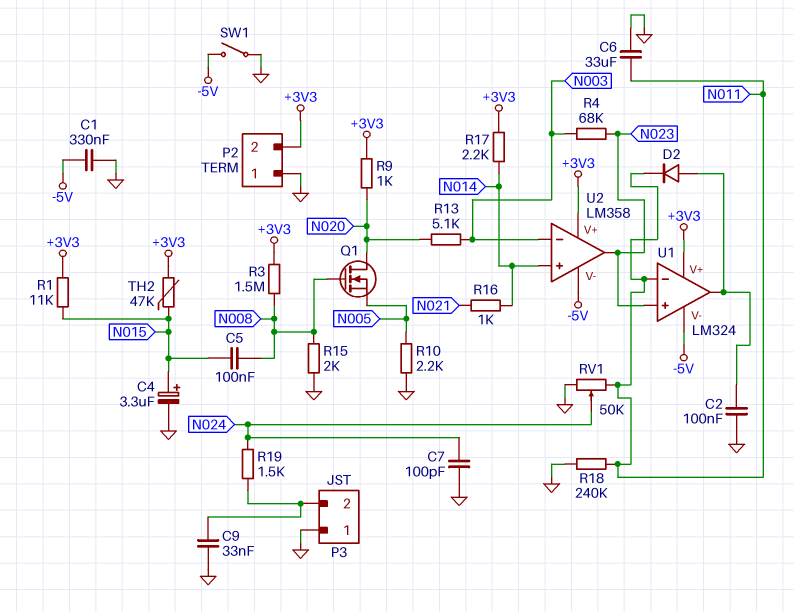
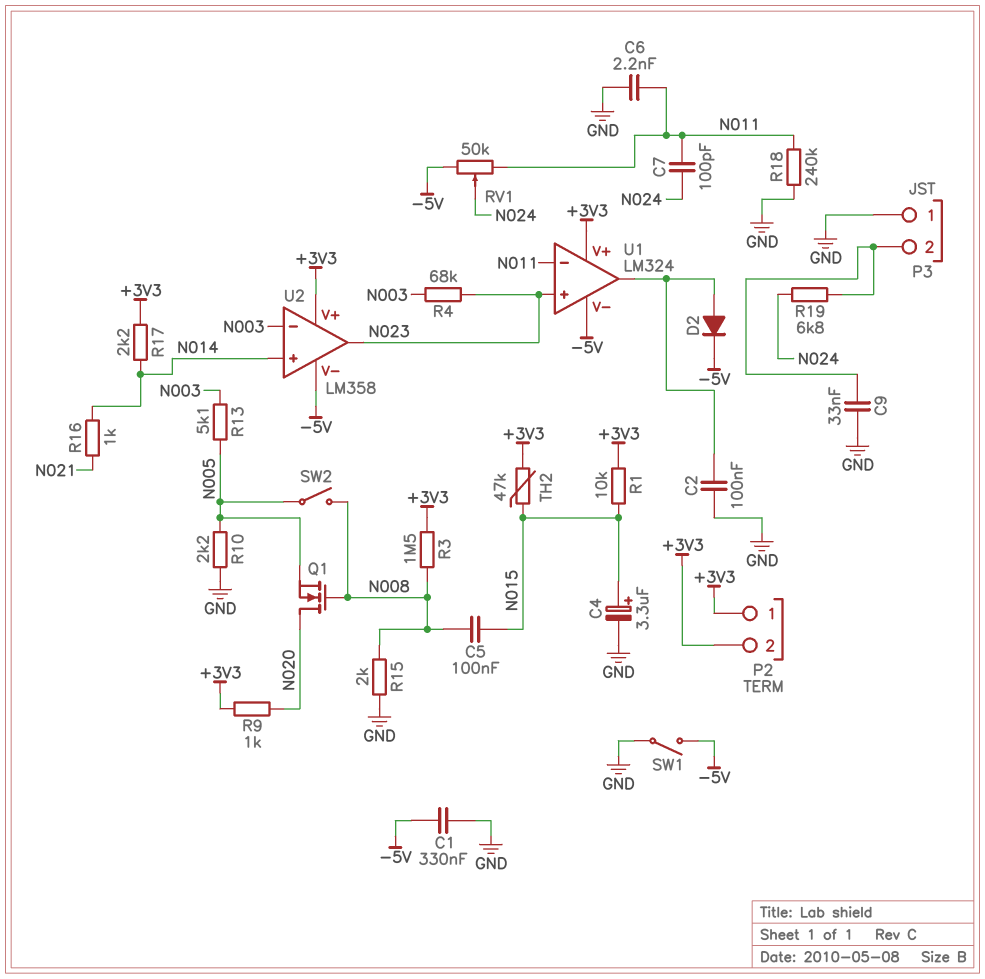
C6: 33uF (GND, N011) -> 2.2nF (GND, N011)
C7: 100pF (GND, N024) -> 100pF (N011, N024)
D2: diode (A U1/out, K N011) -> diode (A U1/out, K -5V)
P2 pin 1: GND -> +3V3
R1: 11k (+3V3, N015) -> 10k (+3V3, N015)
R13: 5.1k (N003, N020) -> 5.1k (N003, N005)
R19: 1.5k (N024, P3/2) -> 6.8k (N024, P3/2)
RV1: 50k (GND, N011, wiper N024) -> 50k (-5V, N011, wiper N024)
SW2: none -> switch (N005, N008)

